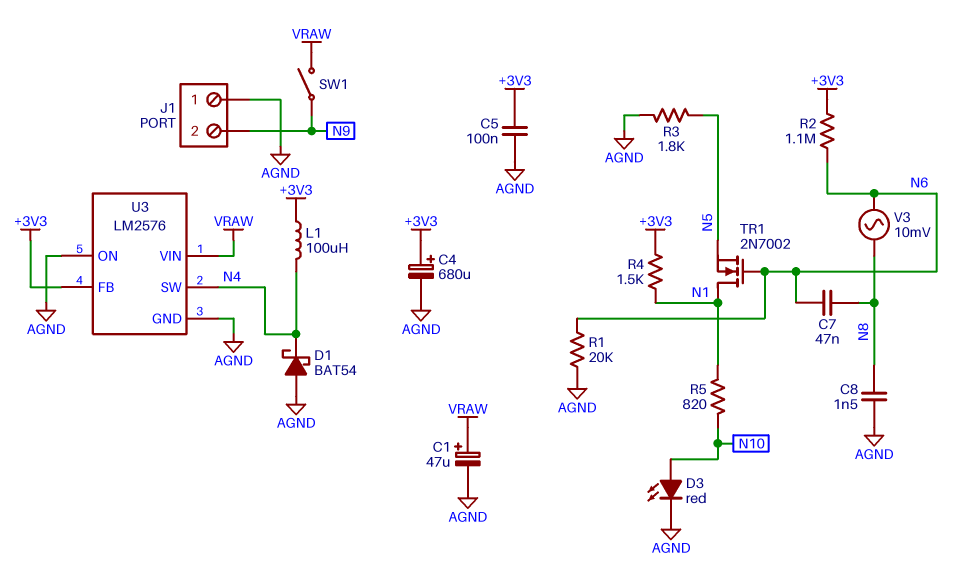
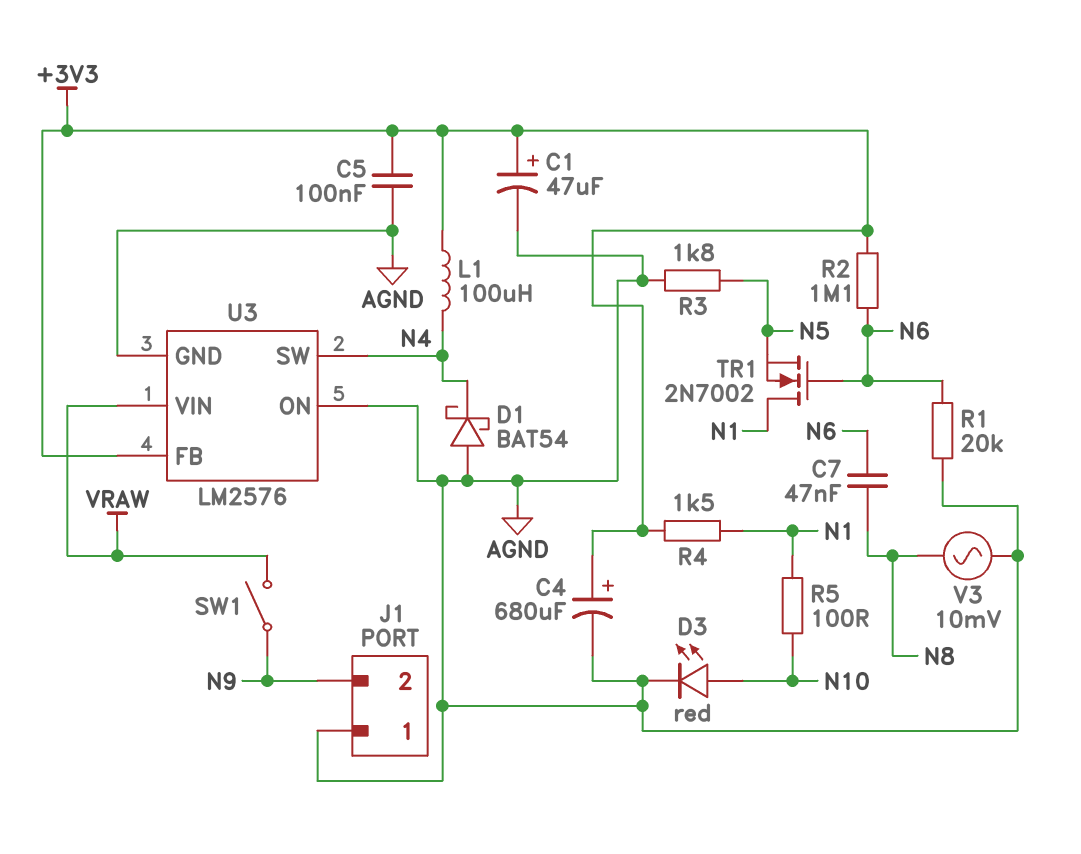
C1: 47uF (plus VRAW, minus AGND) -> 47uF (plus +3V3, minus AGND)
C8: 1.5nF (AGND, N8) -> none
R5: 820 (N1, N10) -> 100 (N1, N10)
V3: AC 10mV (N6, N8) -> AC 10mV (AGND, N8)

